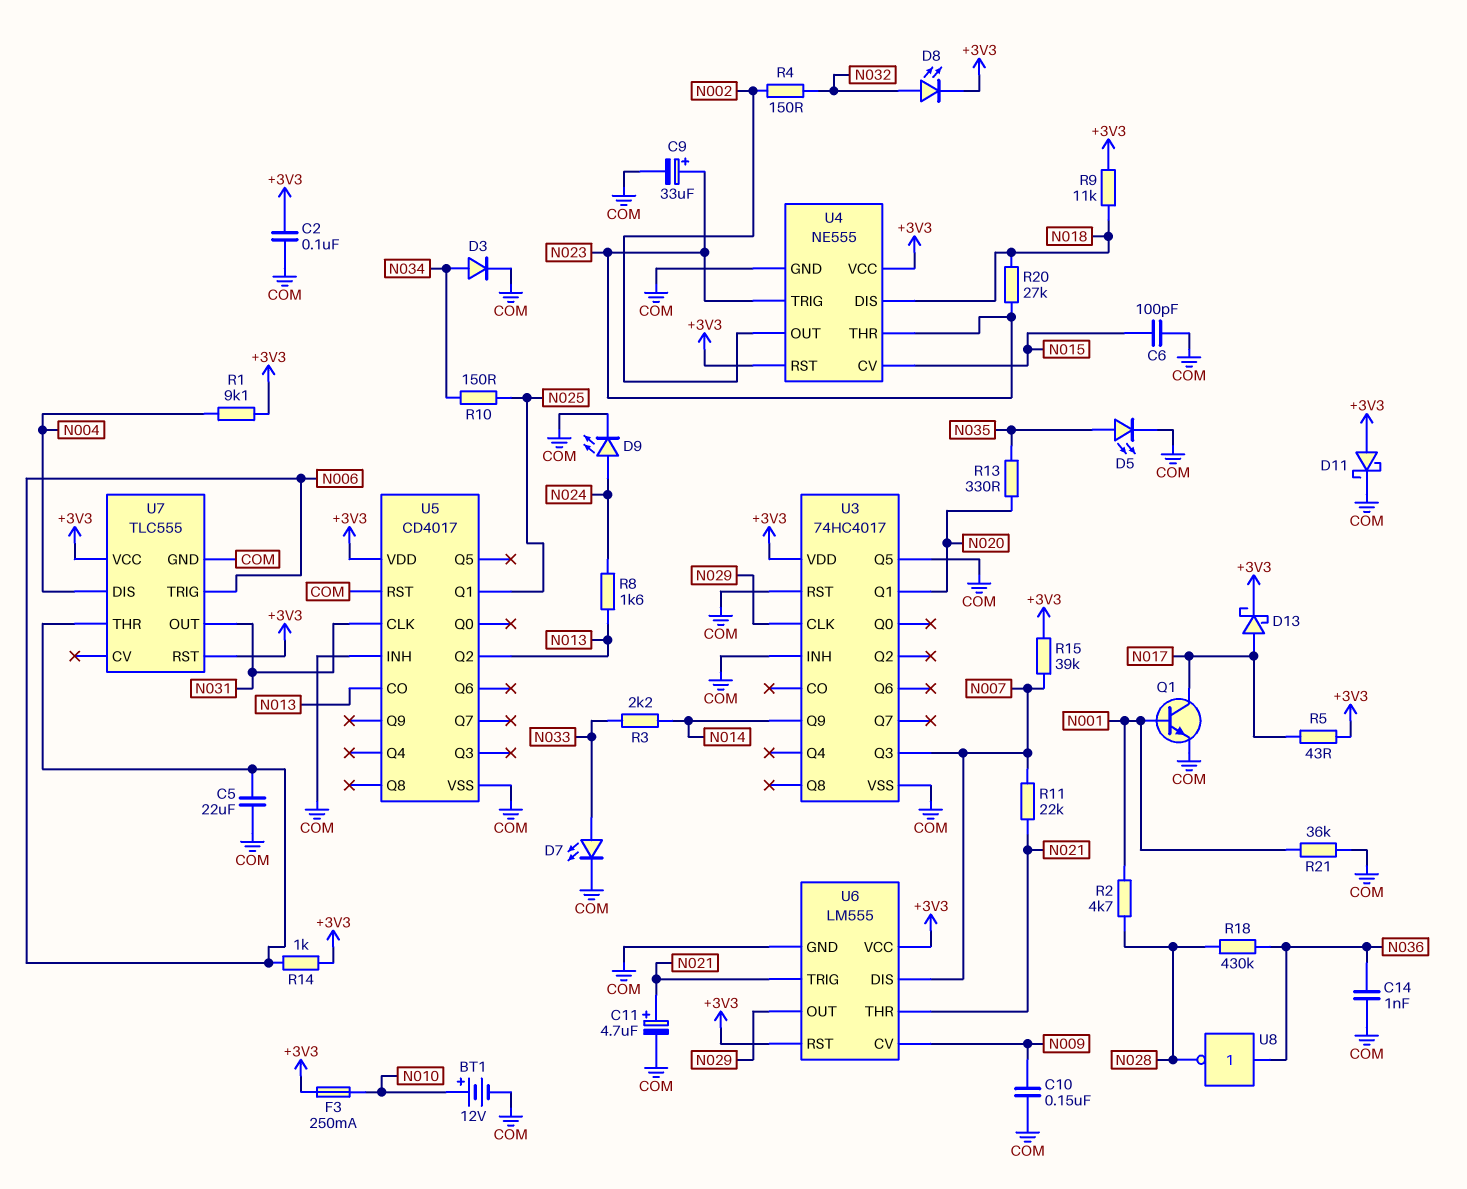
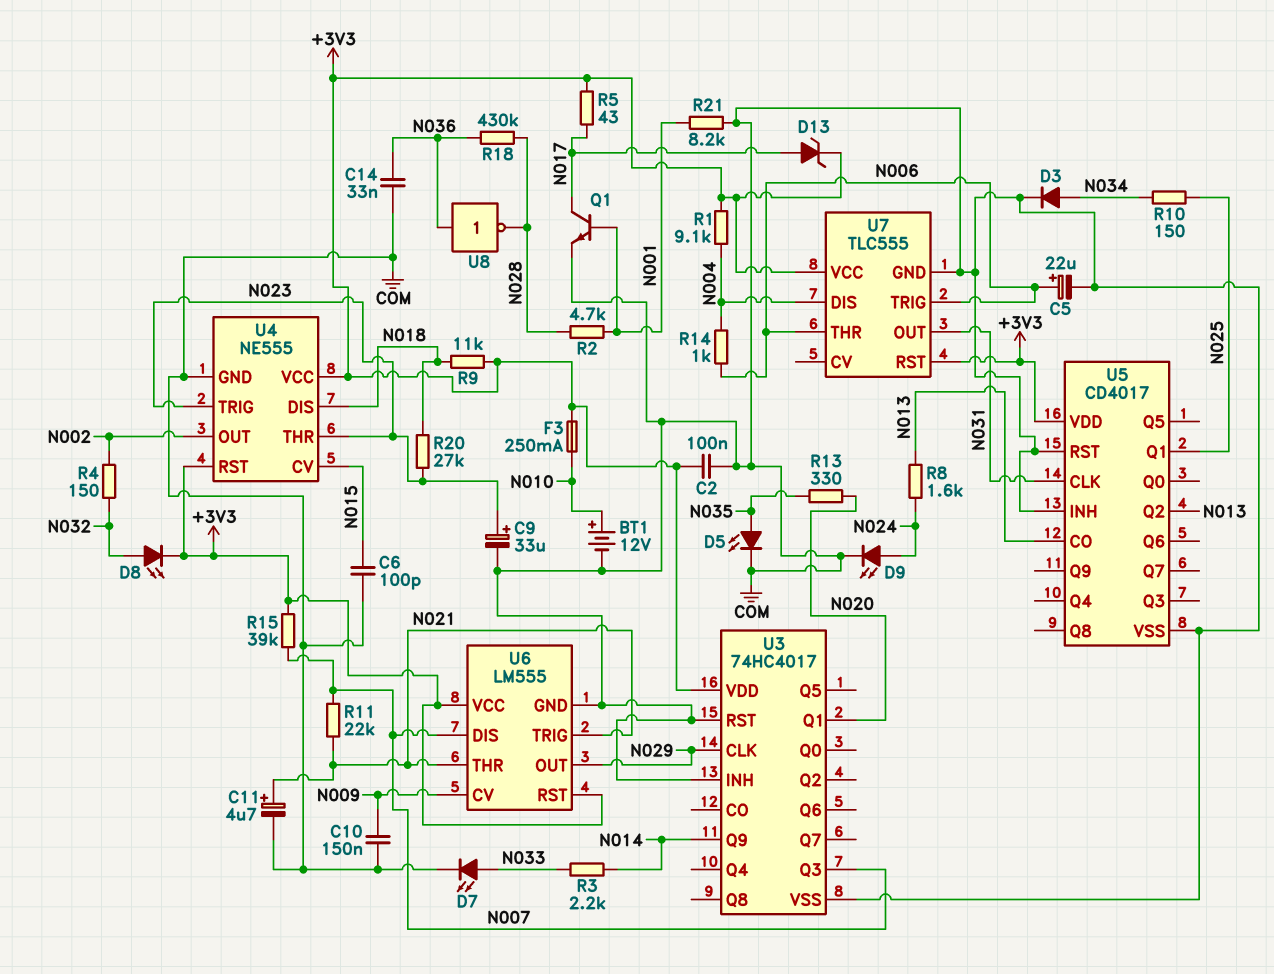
C5: 22uF (COM, N006) -> 22uF (plus N006, minus COM)
C14: 1nF (COM, N036) -> 33nF (COM, N036)
D11: schottky (A +3V3, K COM) -> none
D13: schottky (A N017, K +3V3) -> zener (A N017, K +3V3)
R14: 1k (+3V3, N006) -> 1k (N004, N006)
R21: 36k (COM, N001) -> 8.2k (COM, N001)
U3 pin Q5: COM -> none

